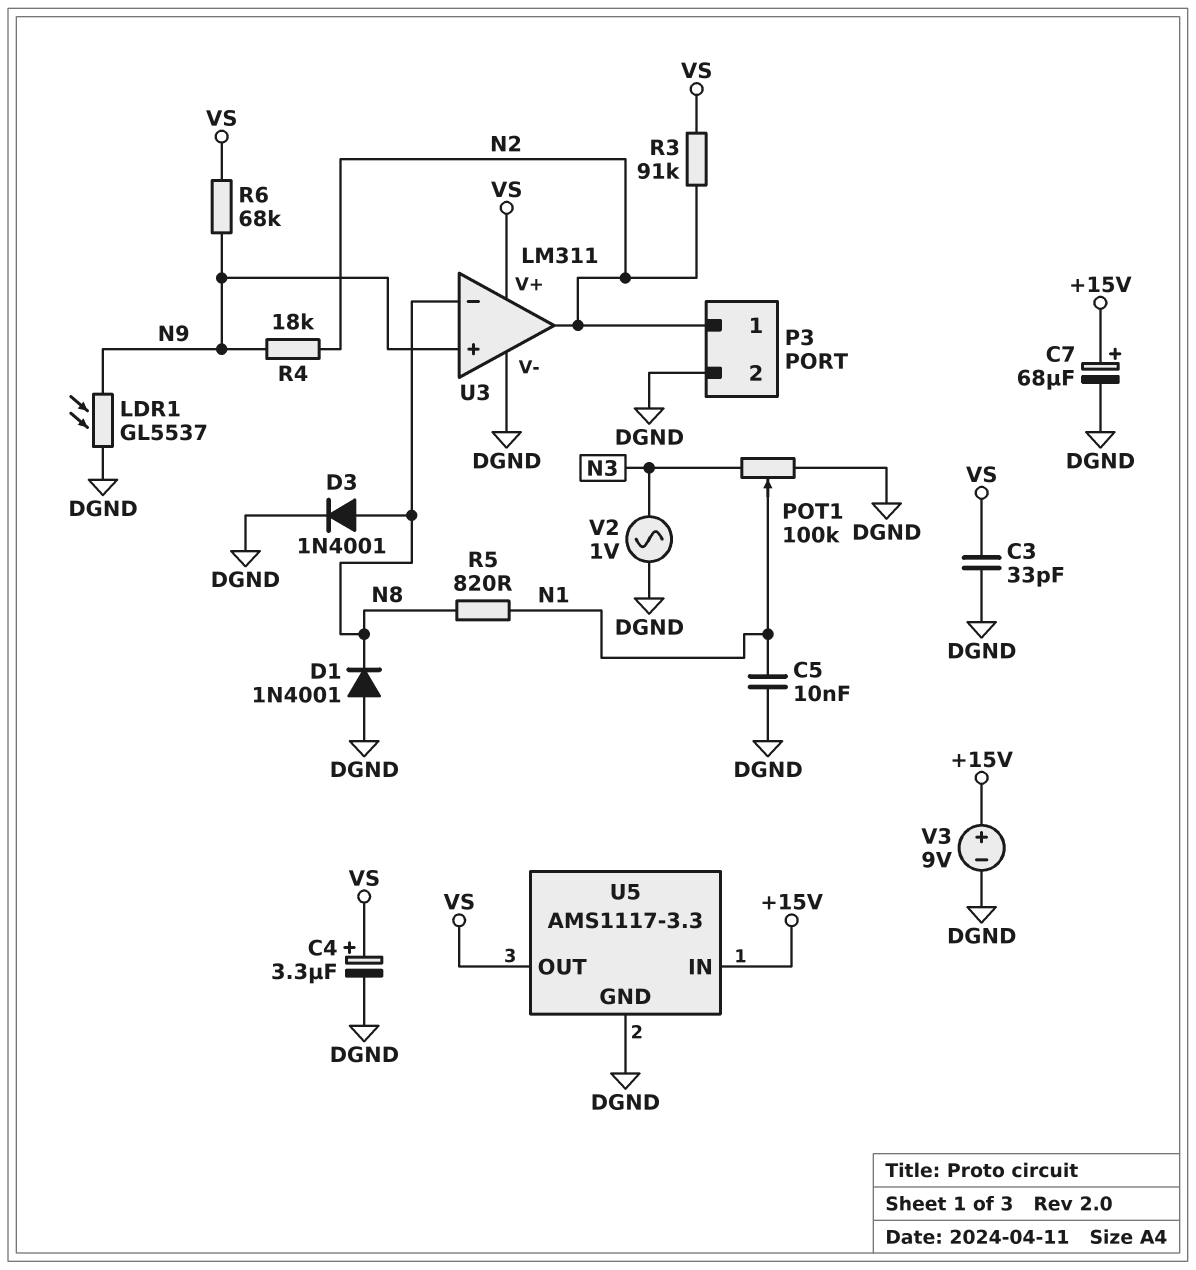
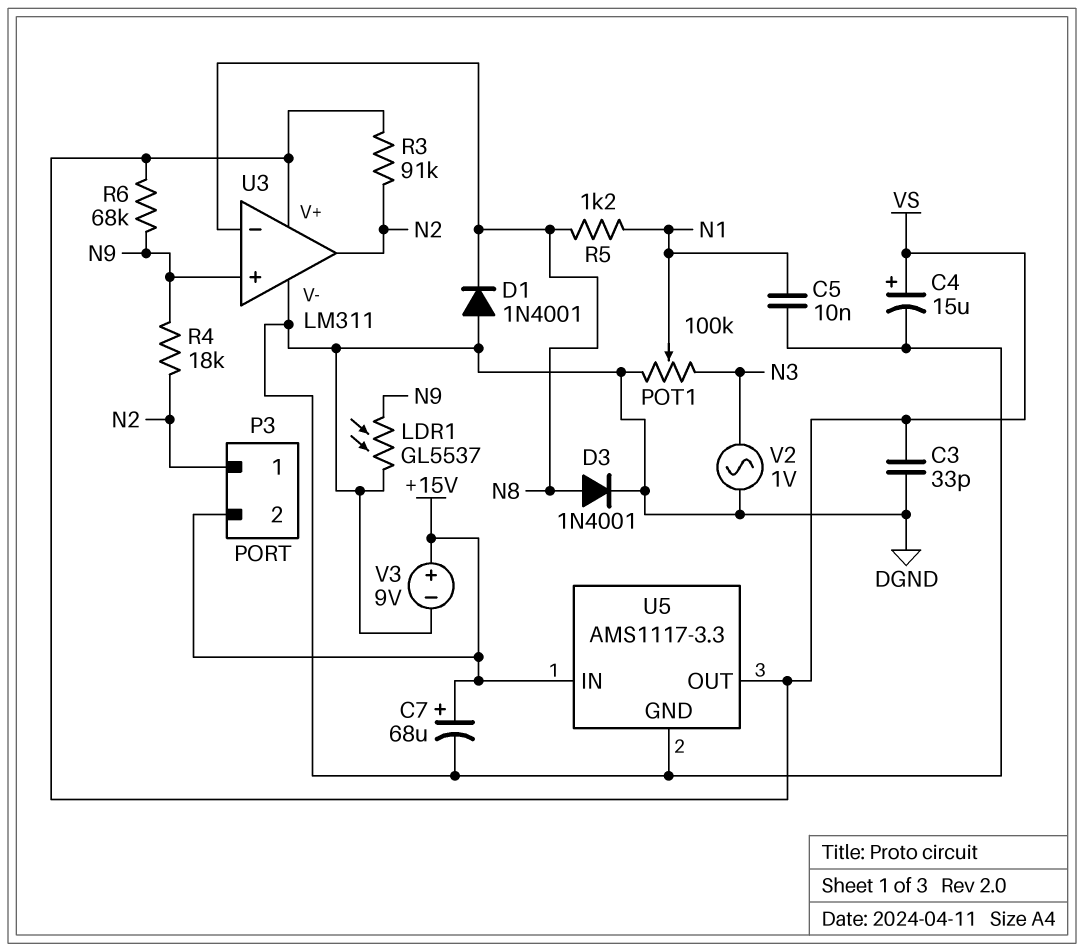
C4: 3.3uF (plus VS, minus DGND) -> 15uF (plus VS, minus DGND)
P3 pin 2: DGND -> +15V
R5: 820 (N1, N8) -> 1.2k (N1, N8)

